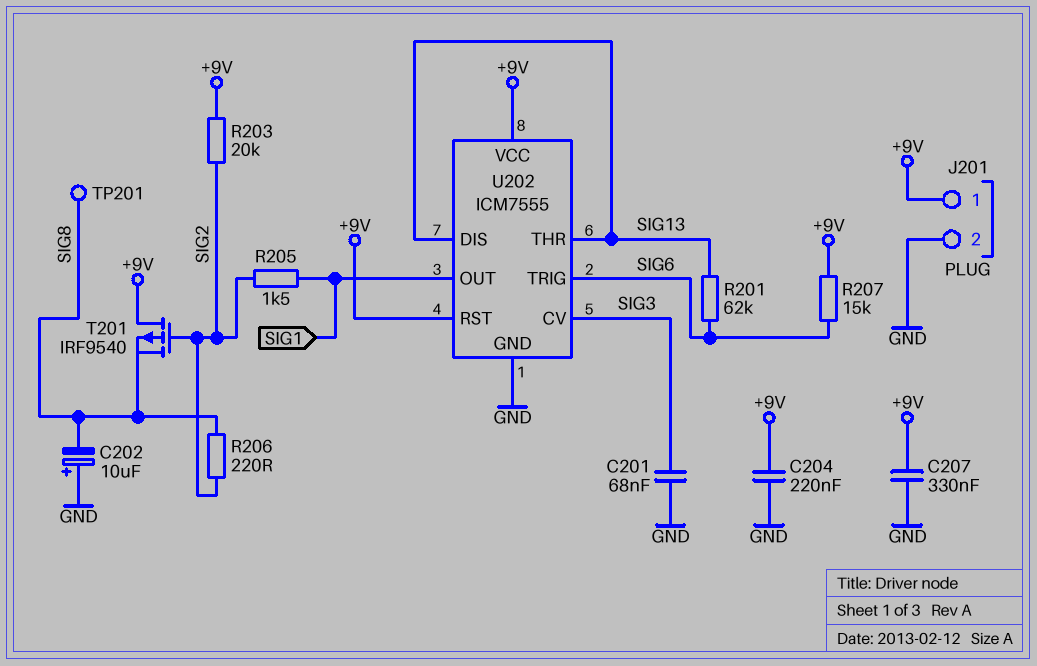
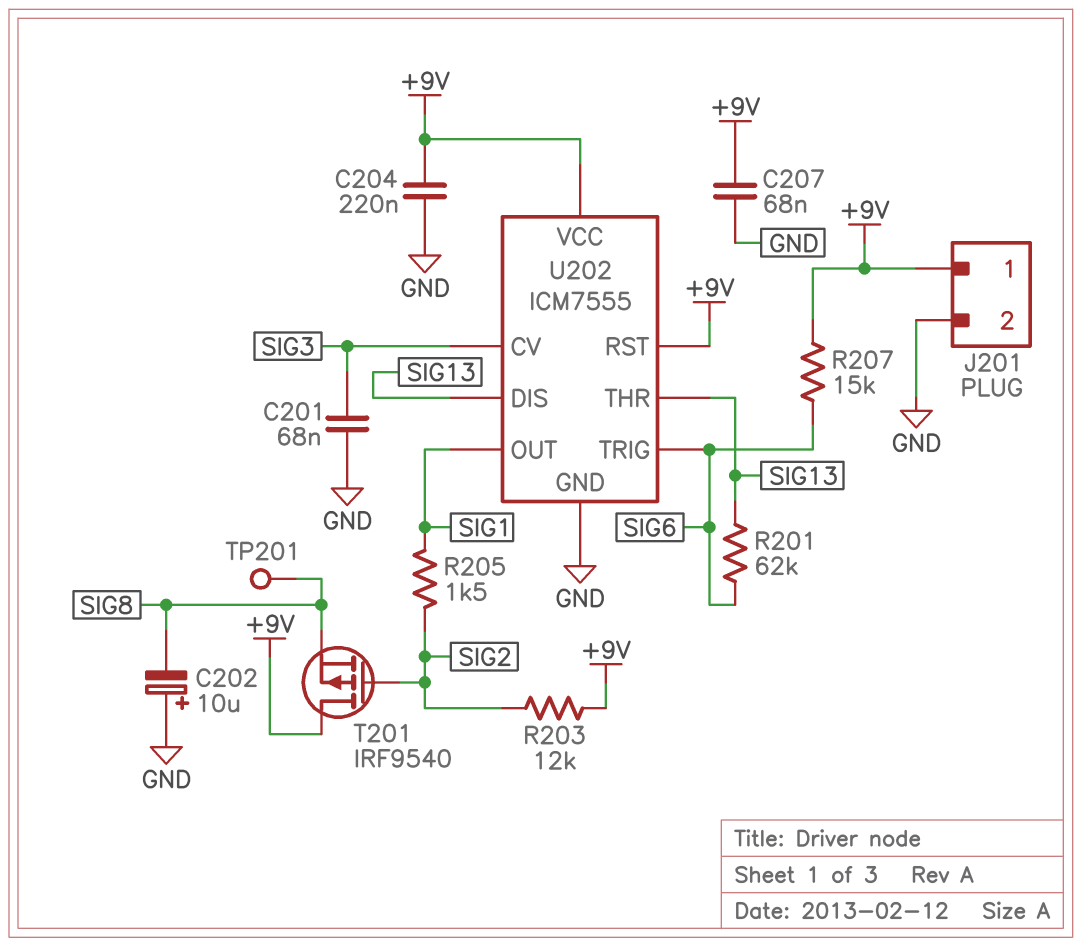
C207: 330nF (+9V, GND) -> 68nF (+9V, GND)
R203: 20k (+9V, SIG2) -> 12k (+9V, SIG2)
R206: 220 (SIG2, SIG8) -> none

